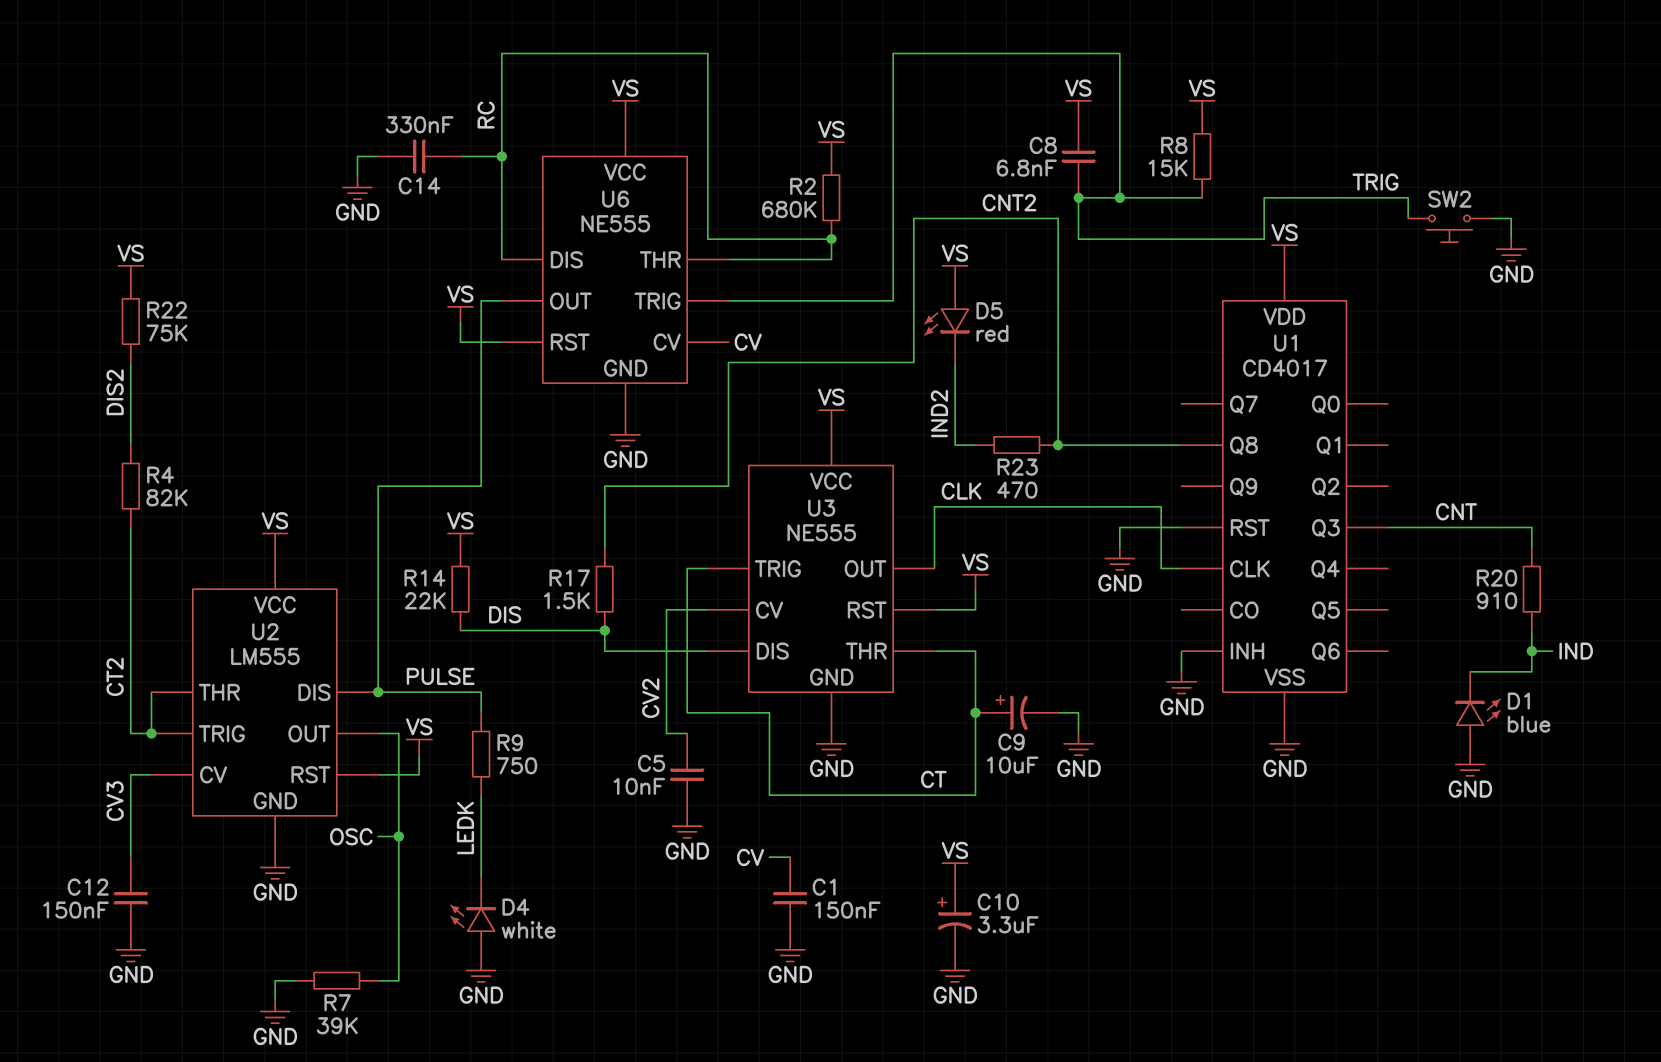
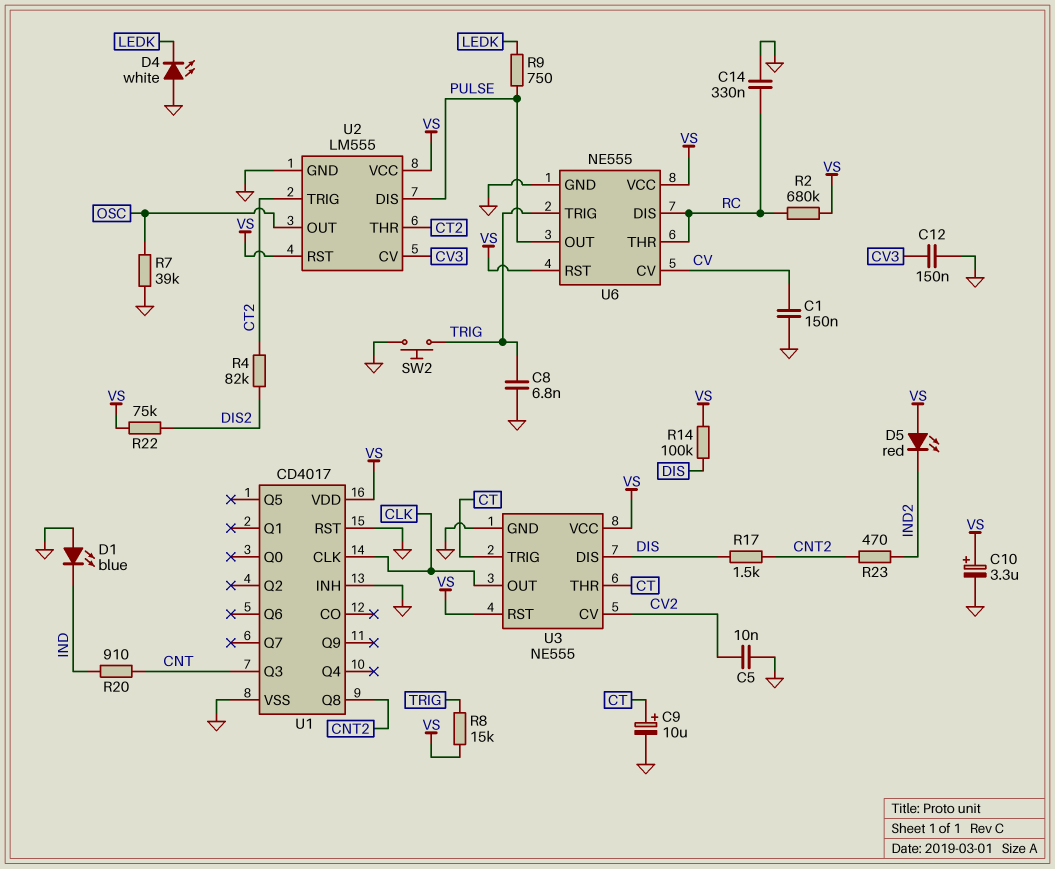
C8: 6.8nF (TRIG, VS) -> 6.8nF (GND, TRIG)
R14: 22k (DIS, VS) -> 100k (DIS, VS)

